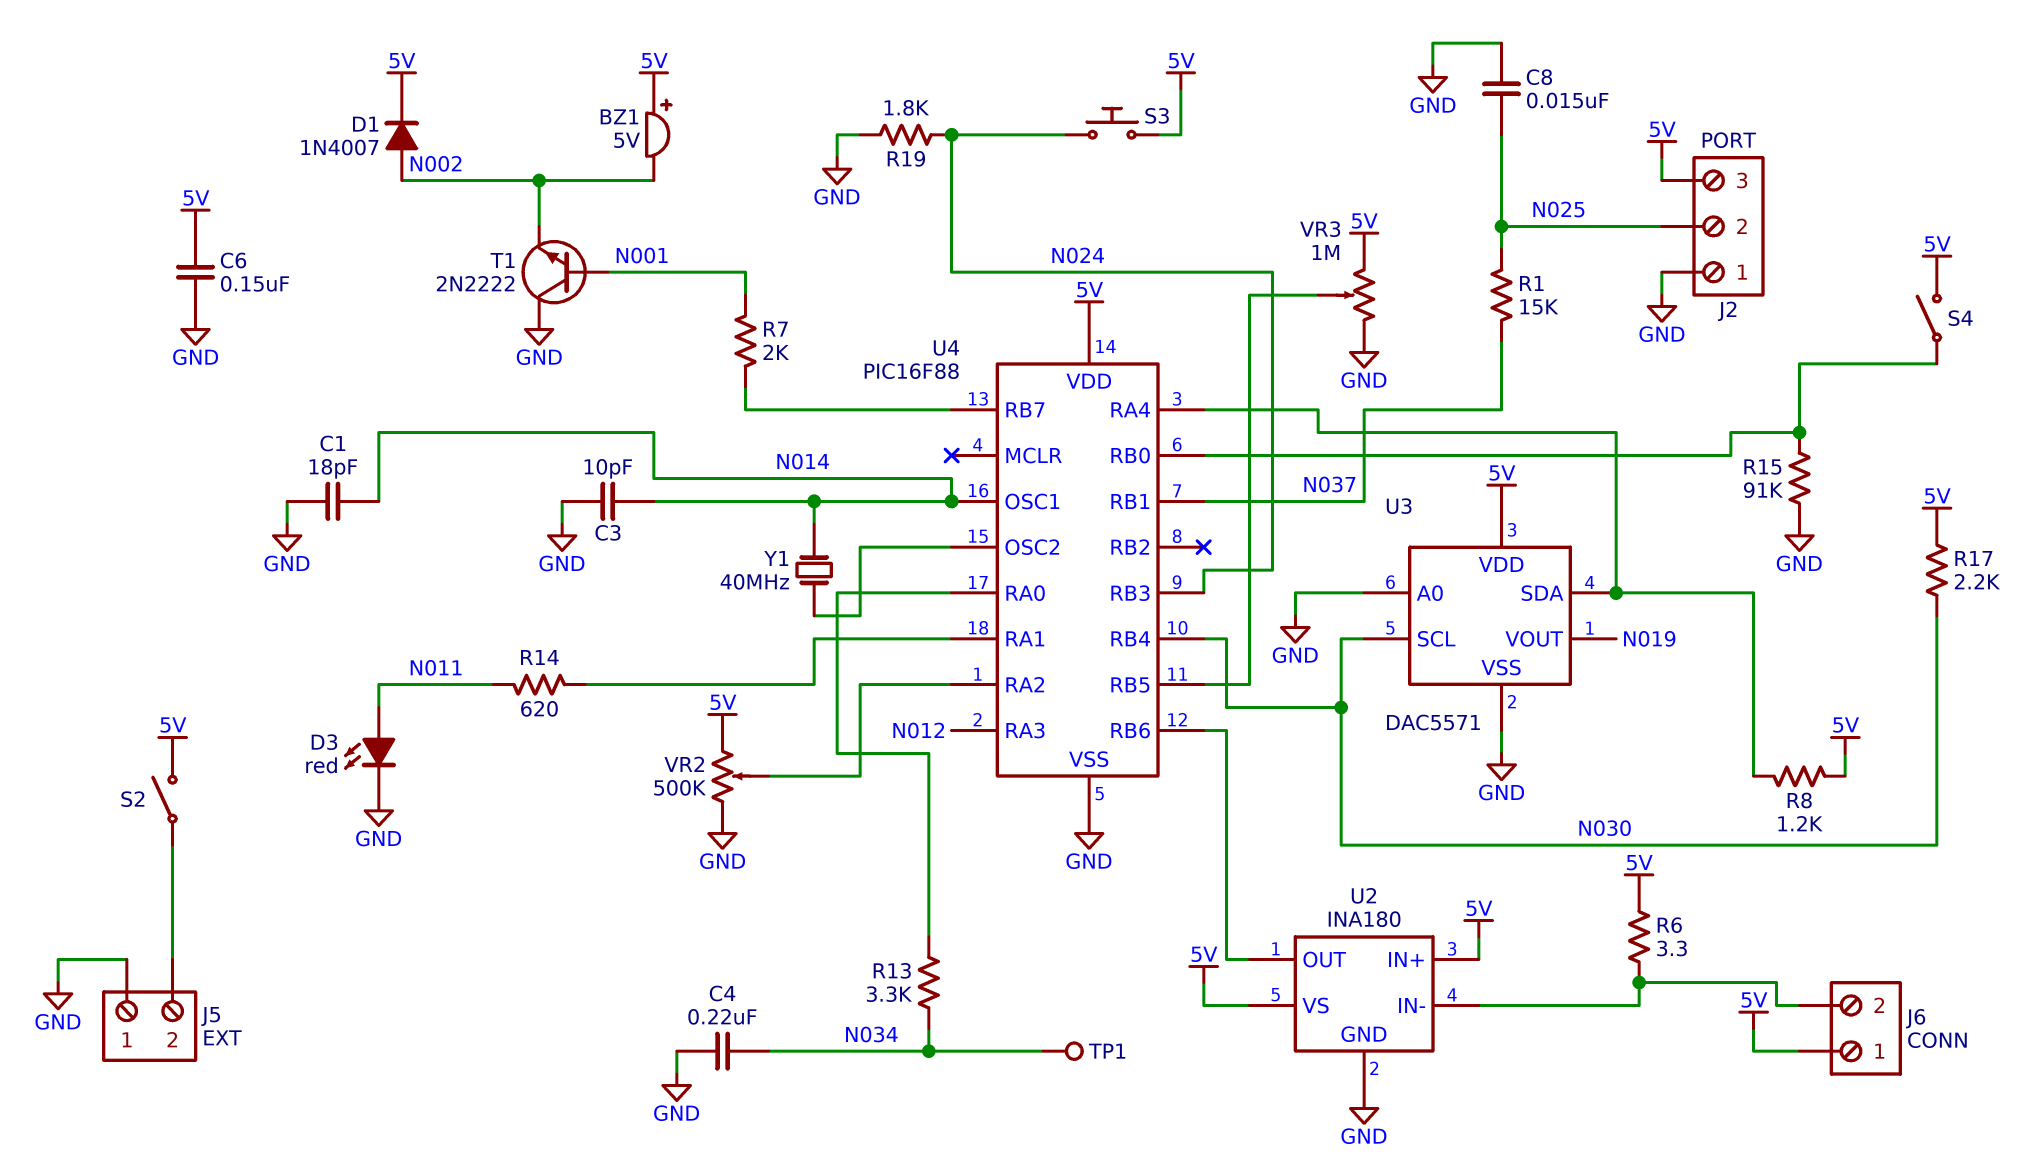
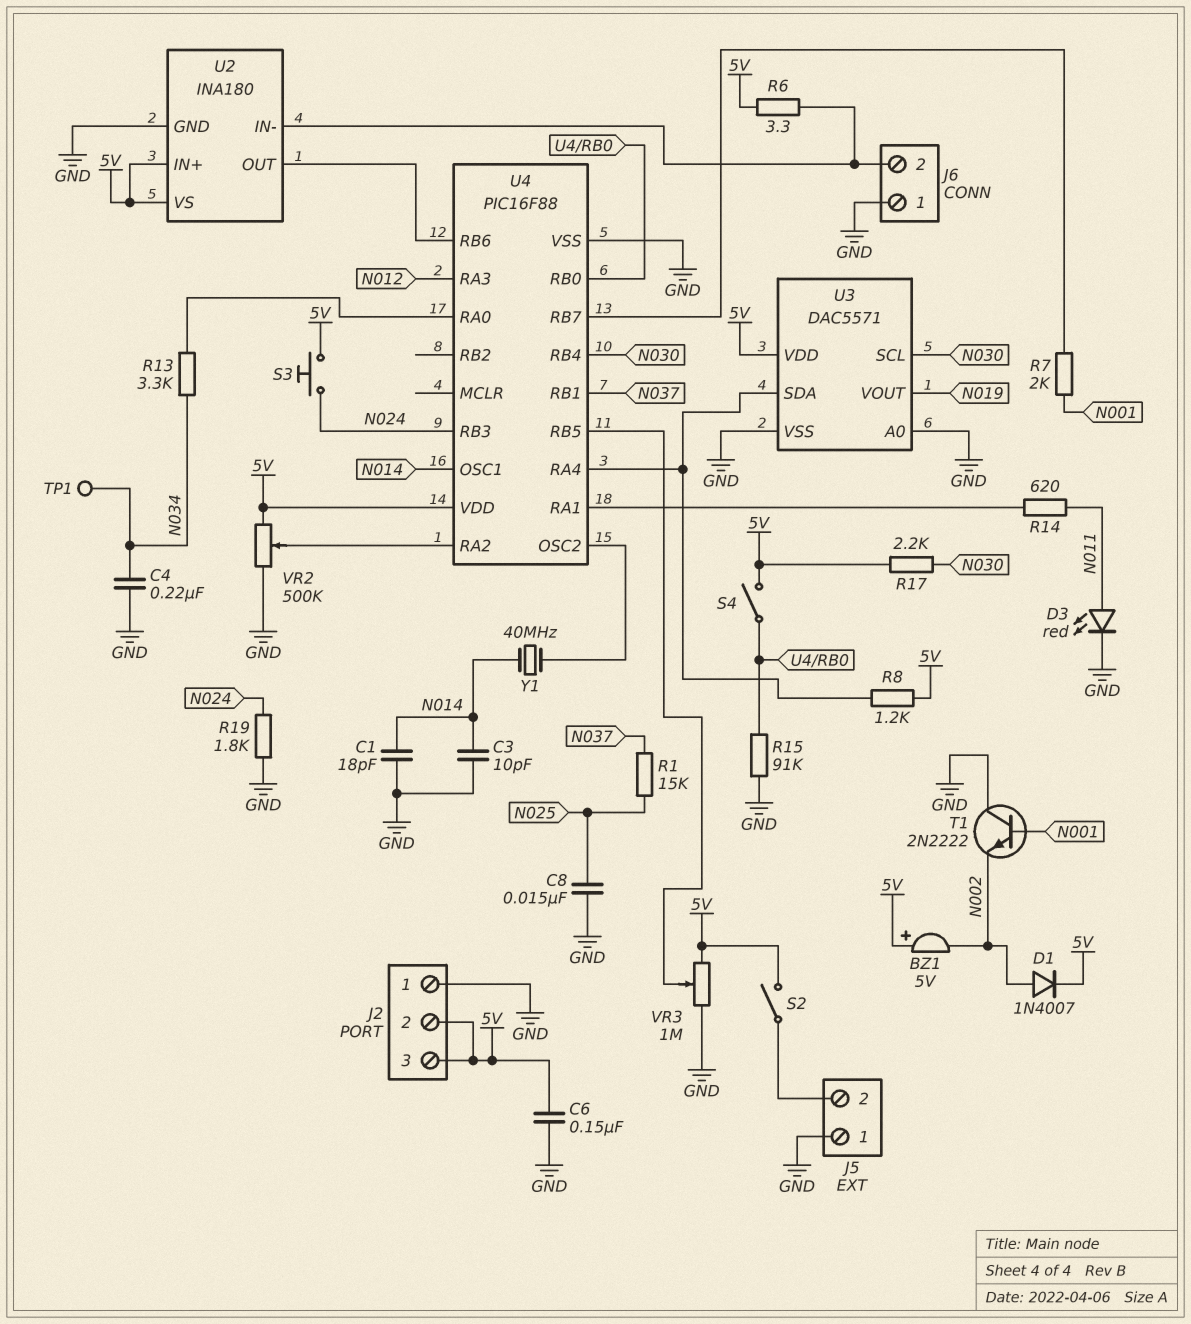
J2 pin 2: N025 -> 5V
J6 pin 1: 5V -> GND

